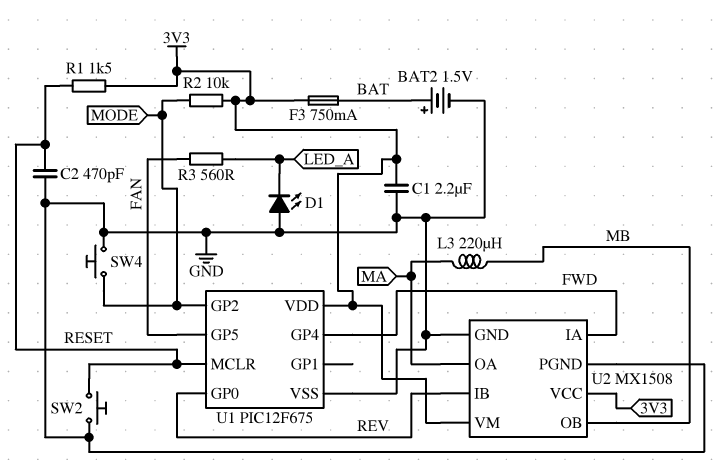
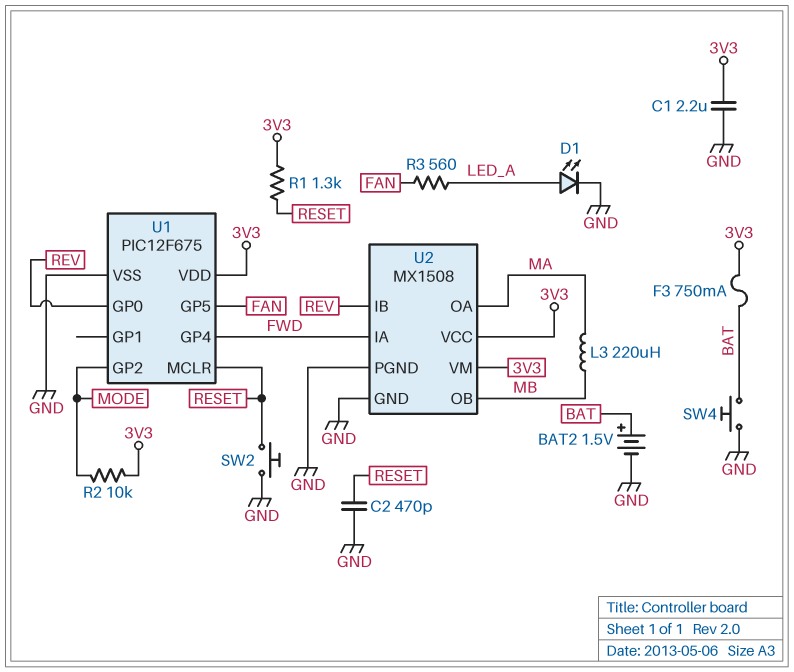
D1: LED (A GND, K LED_A) -> LED (A LED_A, K GND)
R1: 1.5k (3V3, RESET) -> 1.3k (3V3, RESET)
SW4: button (GND, MODE) -> button (BAT, GND)

